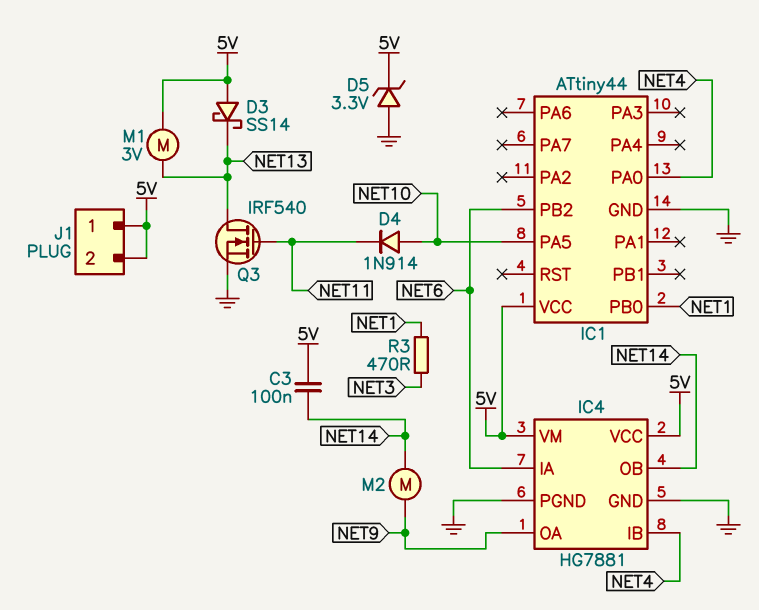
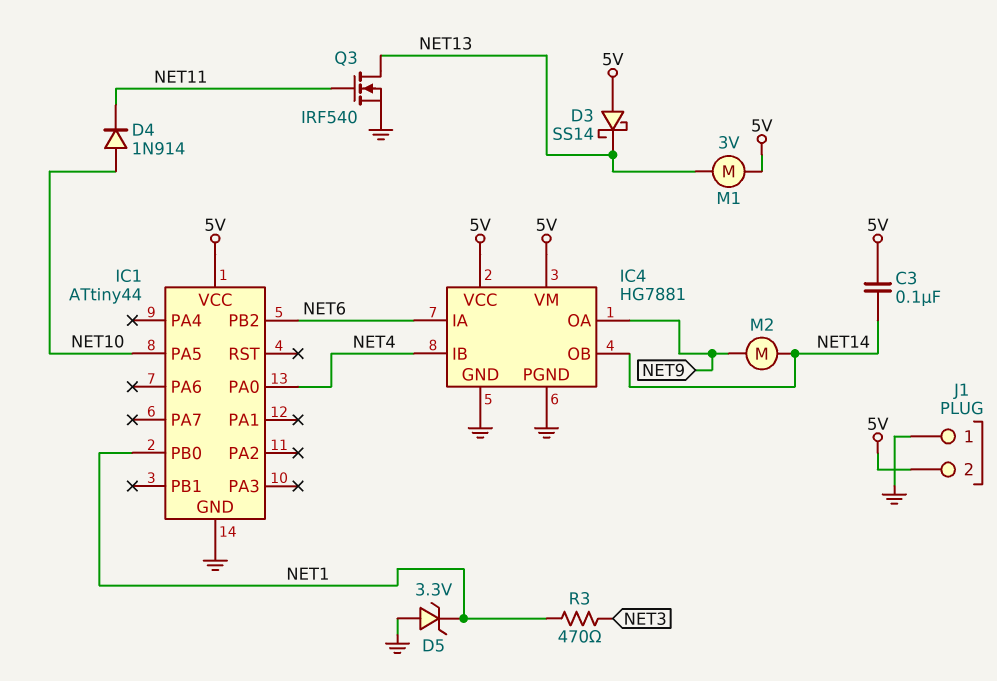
D5: zener 3.3V (A GND, K 5V) -> zener 3.3V (A GND, K NET1)
J1 pin 1: 5V -> GND

